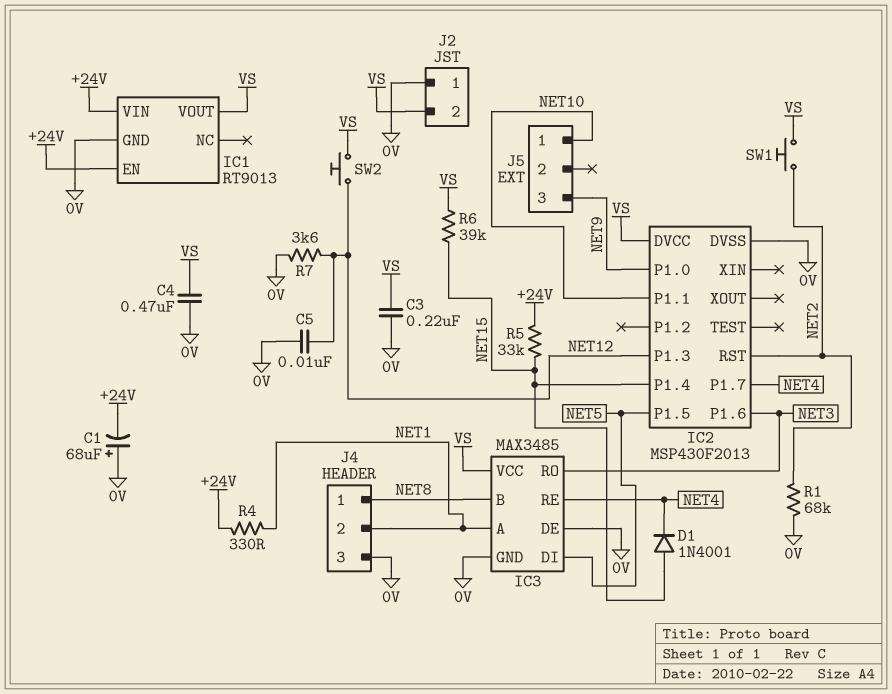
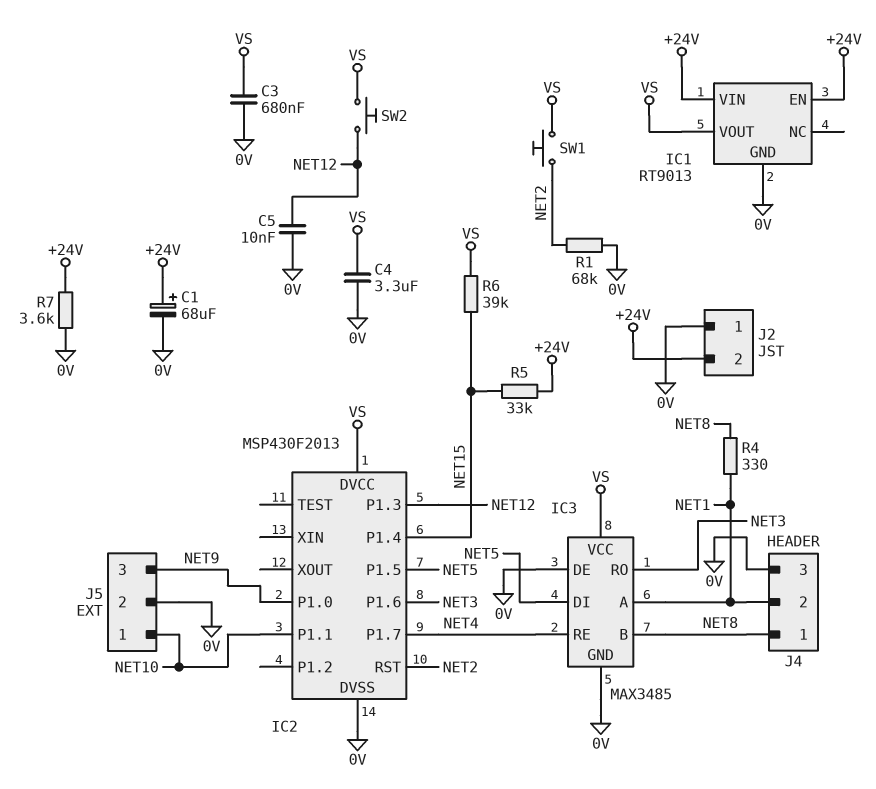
C1: 68uF (plus 0V, minus +24V) -> 68uF (plus +24V, minus 0V)
C3: 220nF (0V, VS) -> 680nF (0V, VS)
C4: 470nF (0V, VS) -> 3.3uF (0V, VS)
D1: diode 1N4001 (A NET15, K NET4) -> none
J2 pin 2: VS -> +24V
J5 pin 2: none -> 0V
R4: 330 (+24V, NET1) -> 330 (NET1, NET8)
R7: 3.6k (0V, NET12) -> 3.6k (+24V, 0V)

